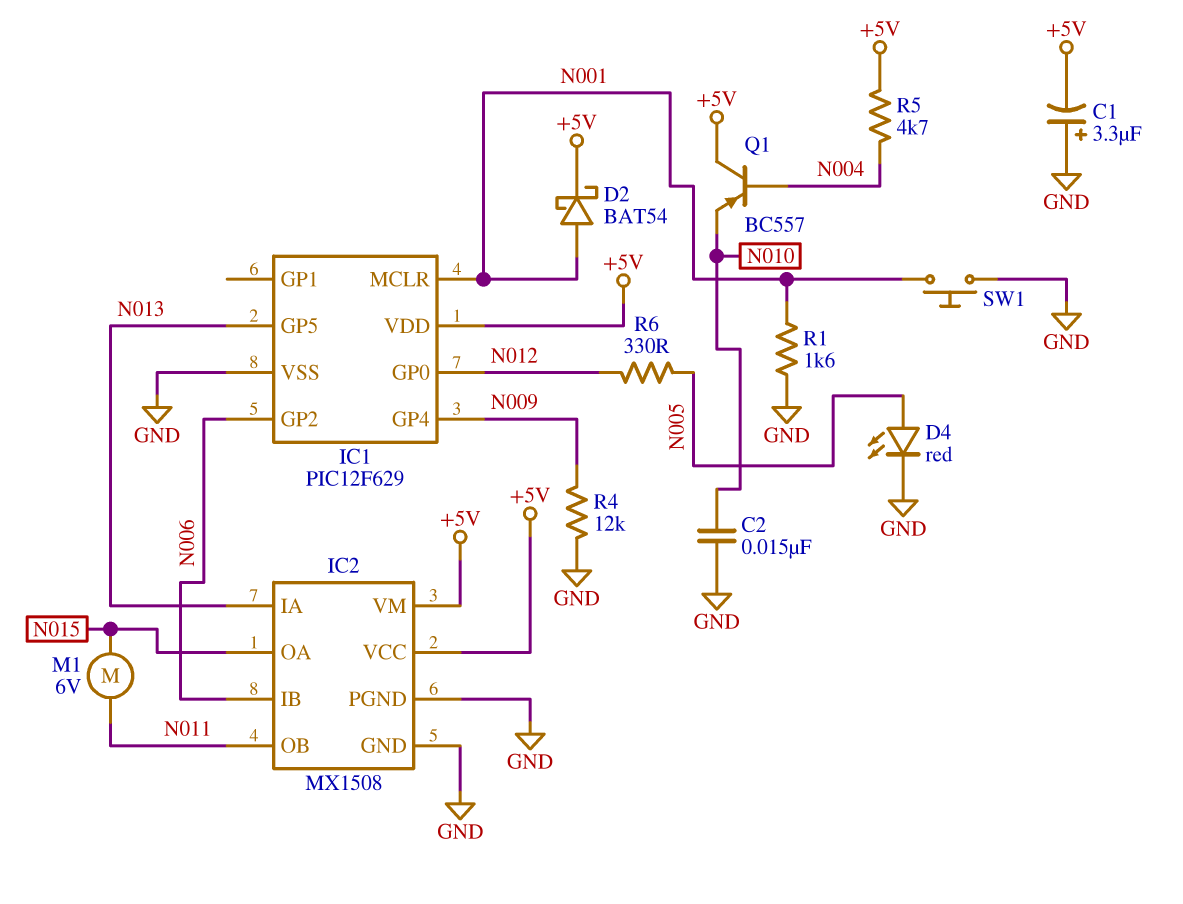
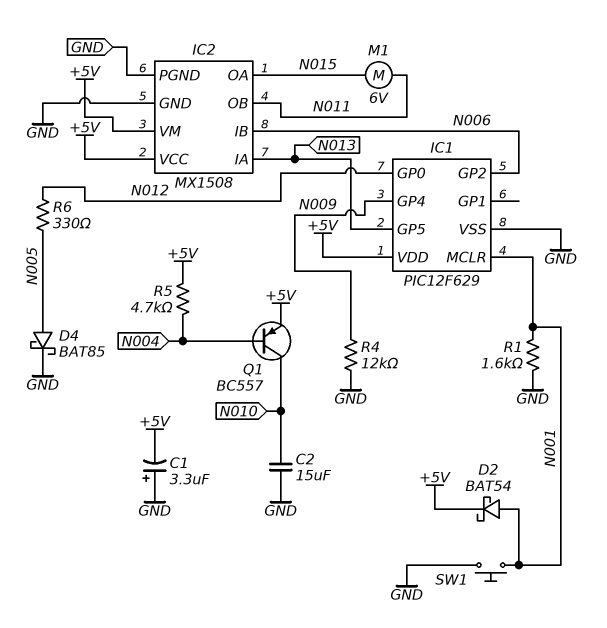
C2: 15nF (GND, N010) -> 15uF (GND, N010)
D4: LED red (A N005, K GND) -> schottky BAT85 (A N005, K GND)
Q1: PNP BC557 (B N004, C +5V, E N010) -> PNP BC557 (B N004, C N010, E +5V)

